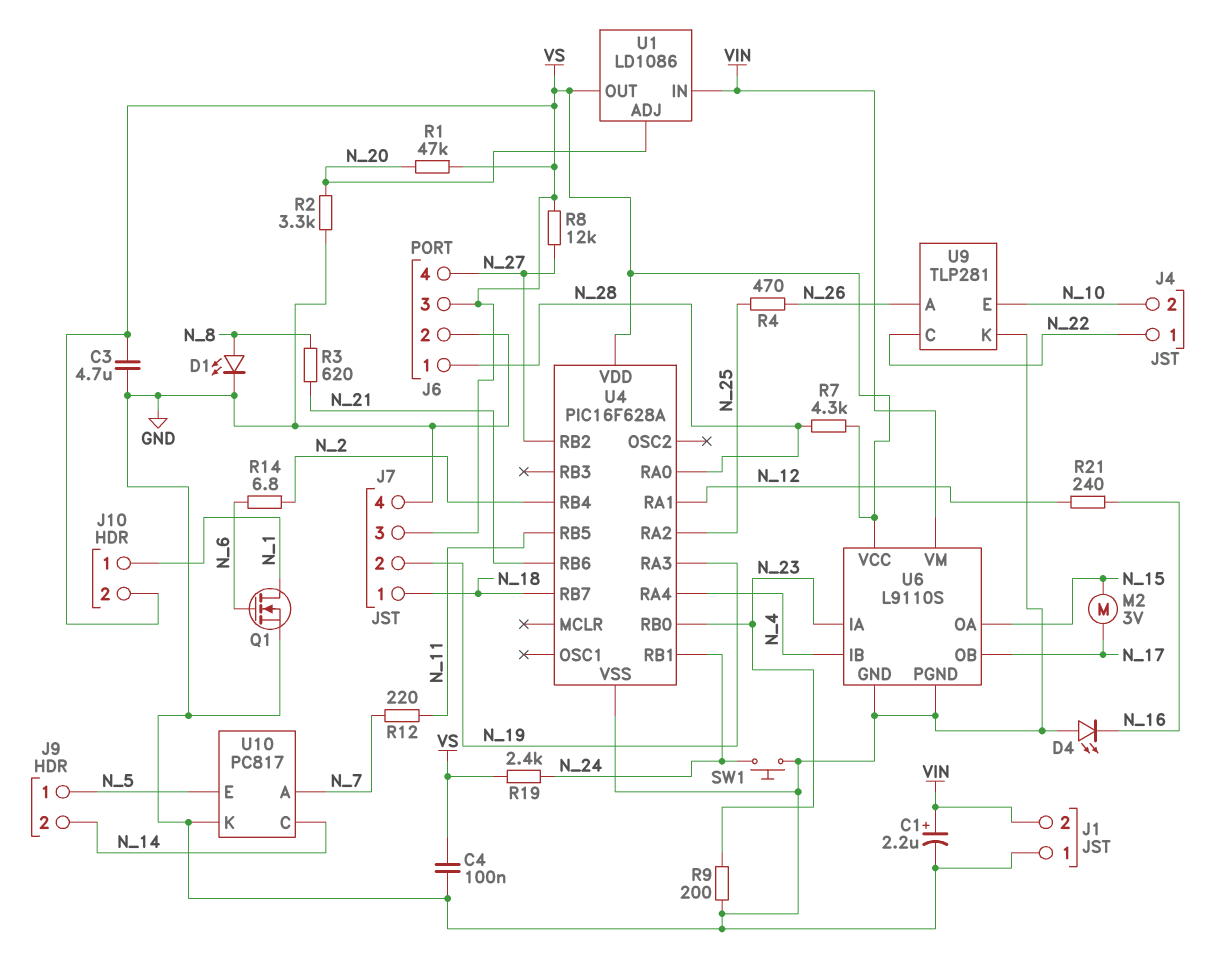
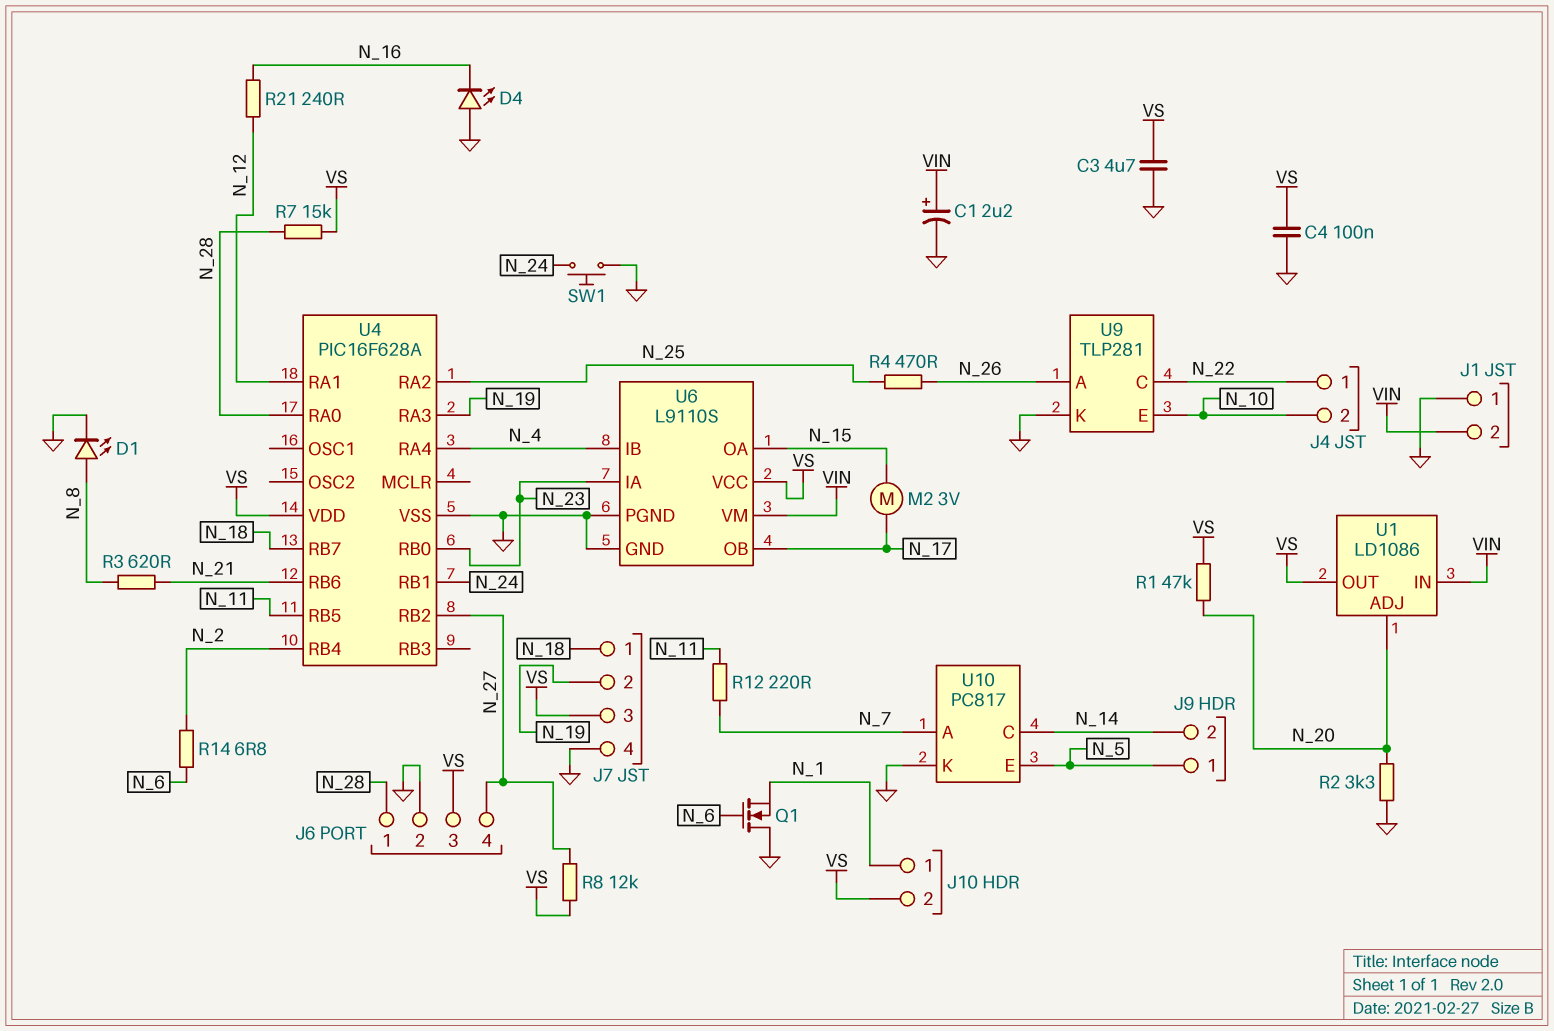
Q1: NMOS (G N_6, D N_1, S GND) -> NMOS (G N_6, D GND, S N_1)
R7: 4.3k (N_28, VS) -> 15k (N_28, VS)
R9: 200 (GND, N_23) -> none
R19: 2.4k (N_24, VS) -> none

